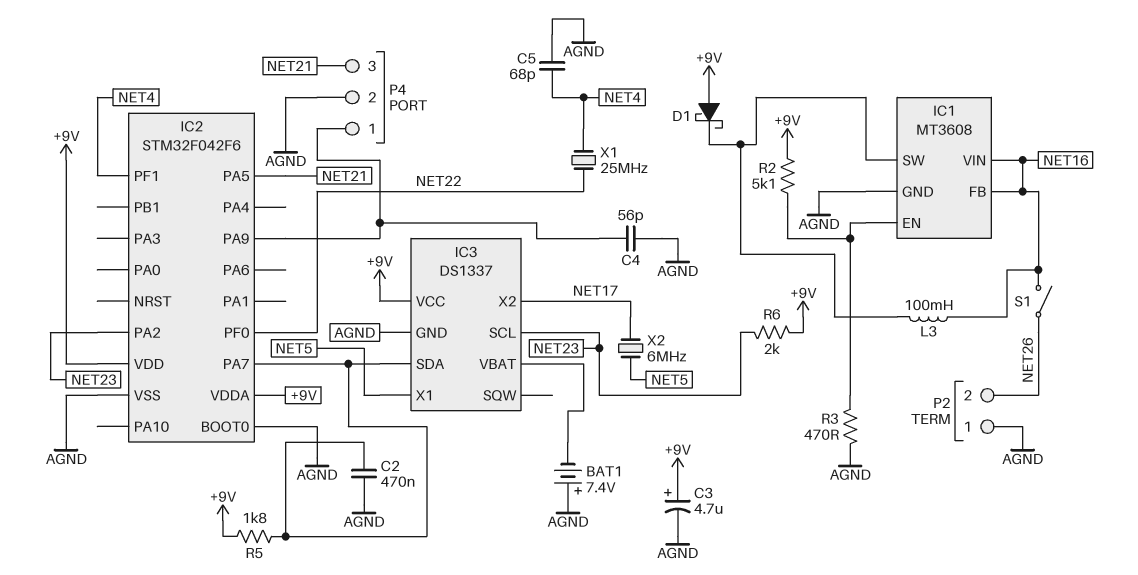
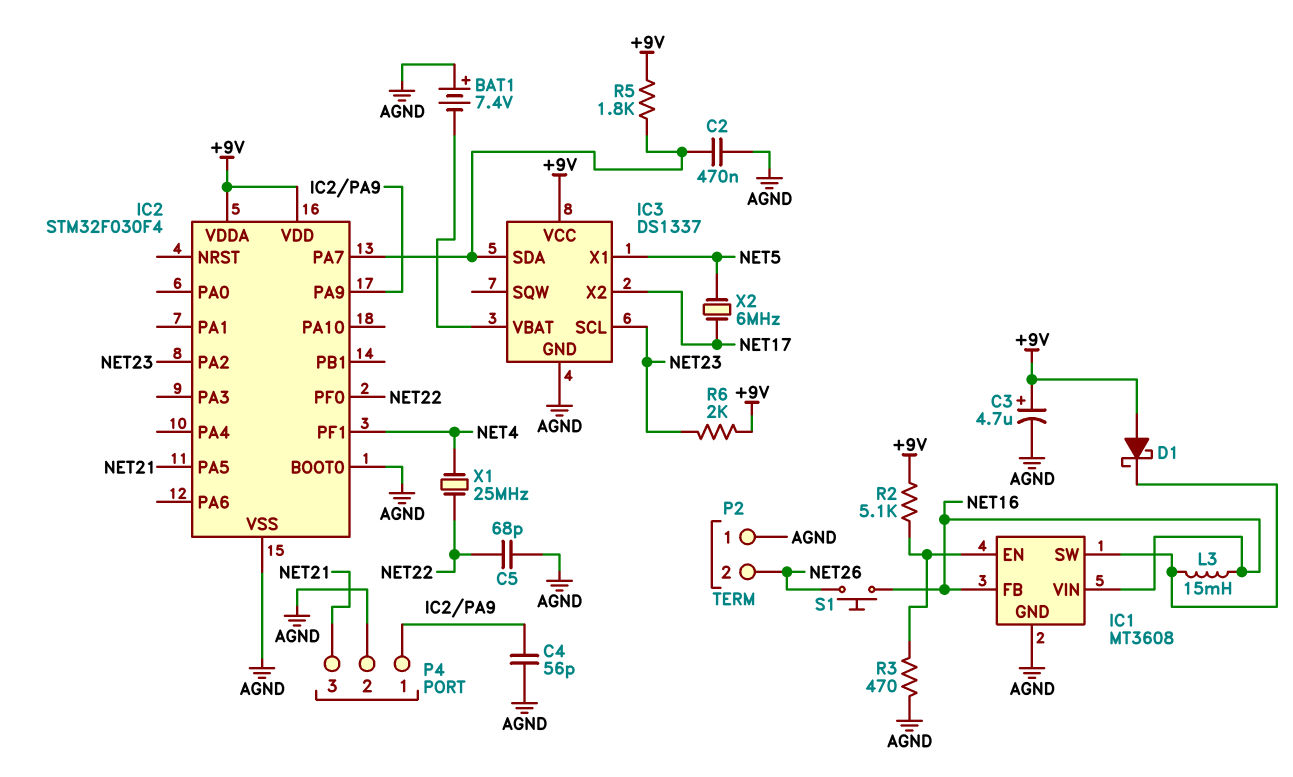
C5: 68pF (AGND, NET4) -> 68pF (AGND, NET22)
IC2: STM32F042F6 -> STM32F030F4
L3: 100mH (IC1/SW, NET16) -> 15mH (IC1/SW, NET16)
S1: switch (NET16, NET26) -> button (NET16, NET26)

